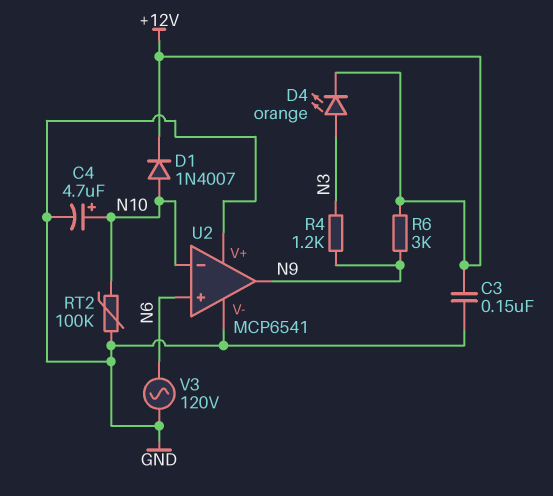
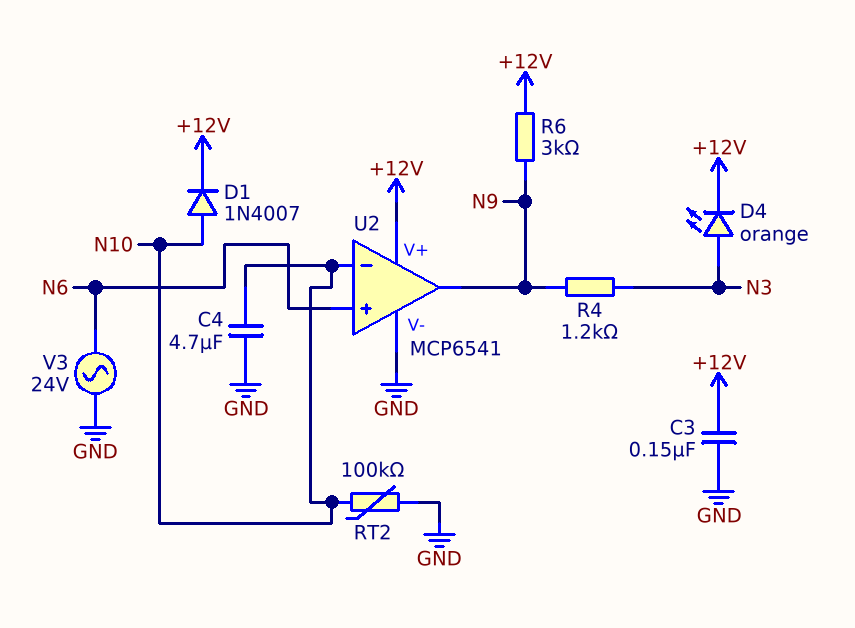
C4: 4.7uF (plus N10, minus GND) -> 4.7uF (GND, N10)
U2 pin V+: GND -> +12V
V3: AC 120V (GND, N6) -> AC 24V (GND, N6)

